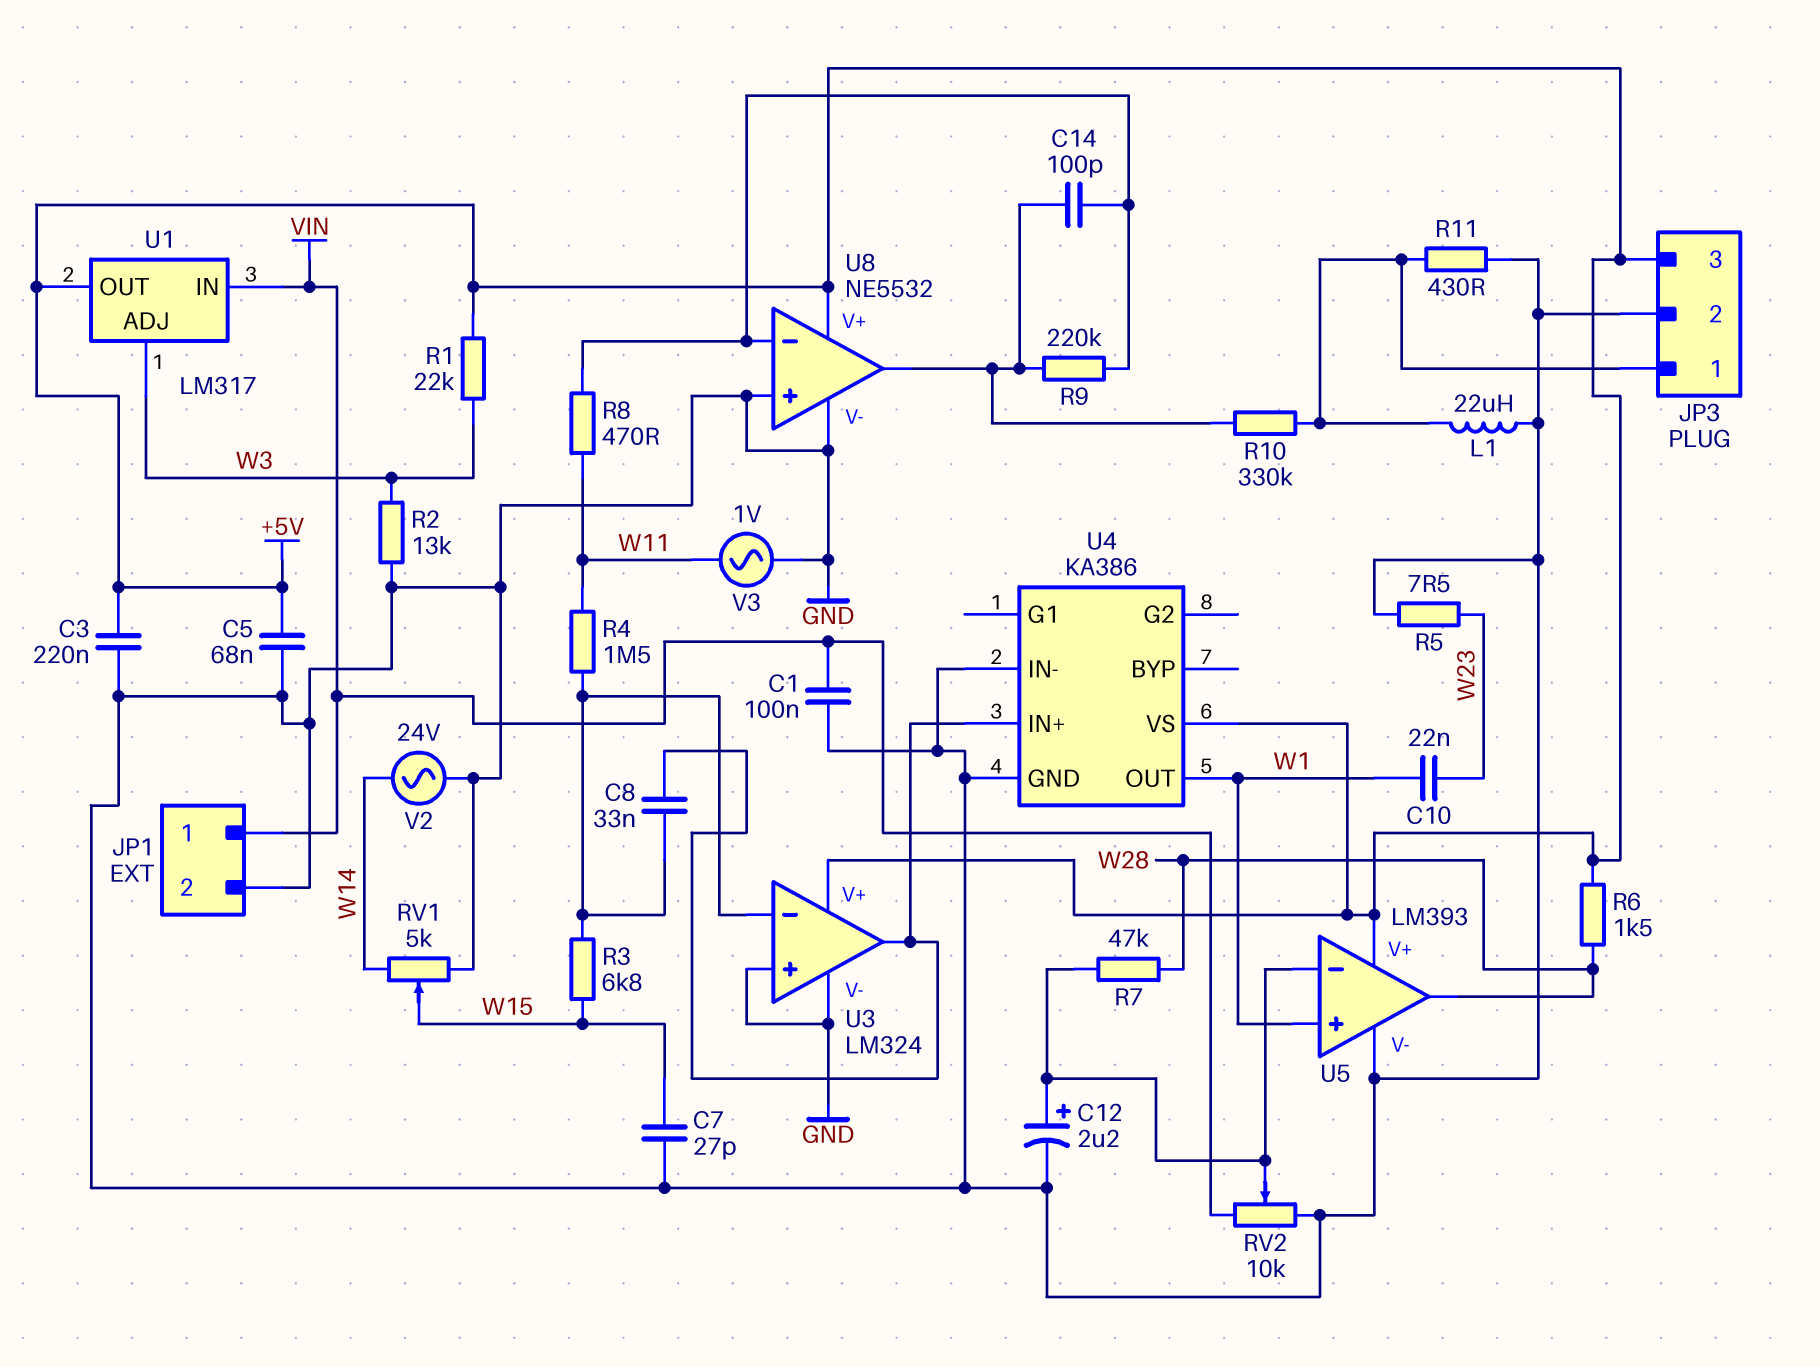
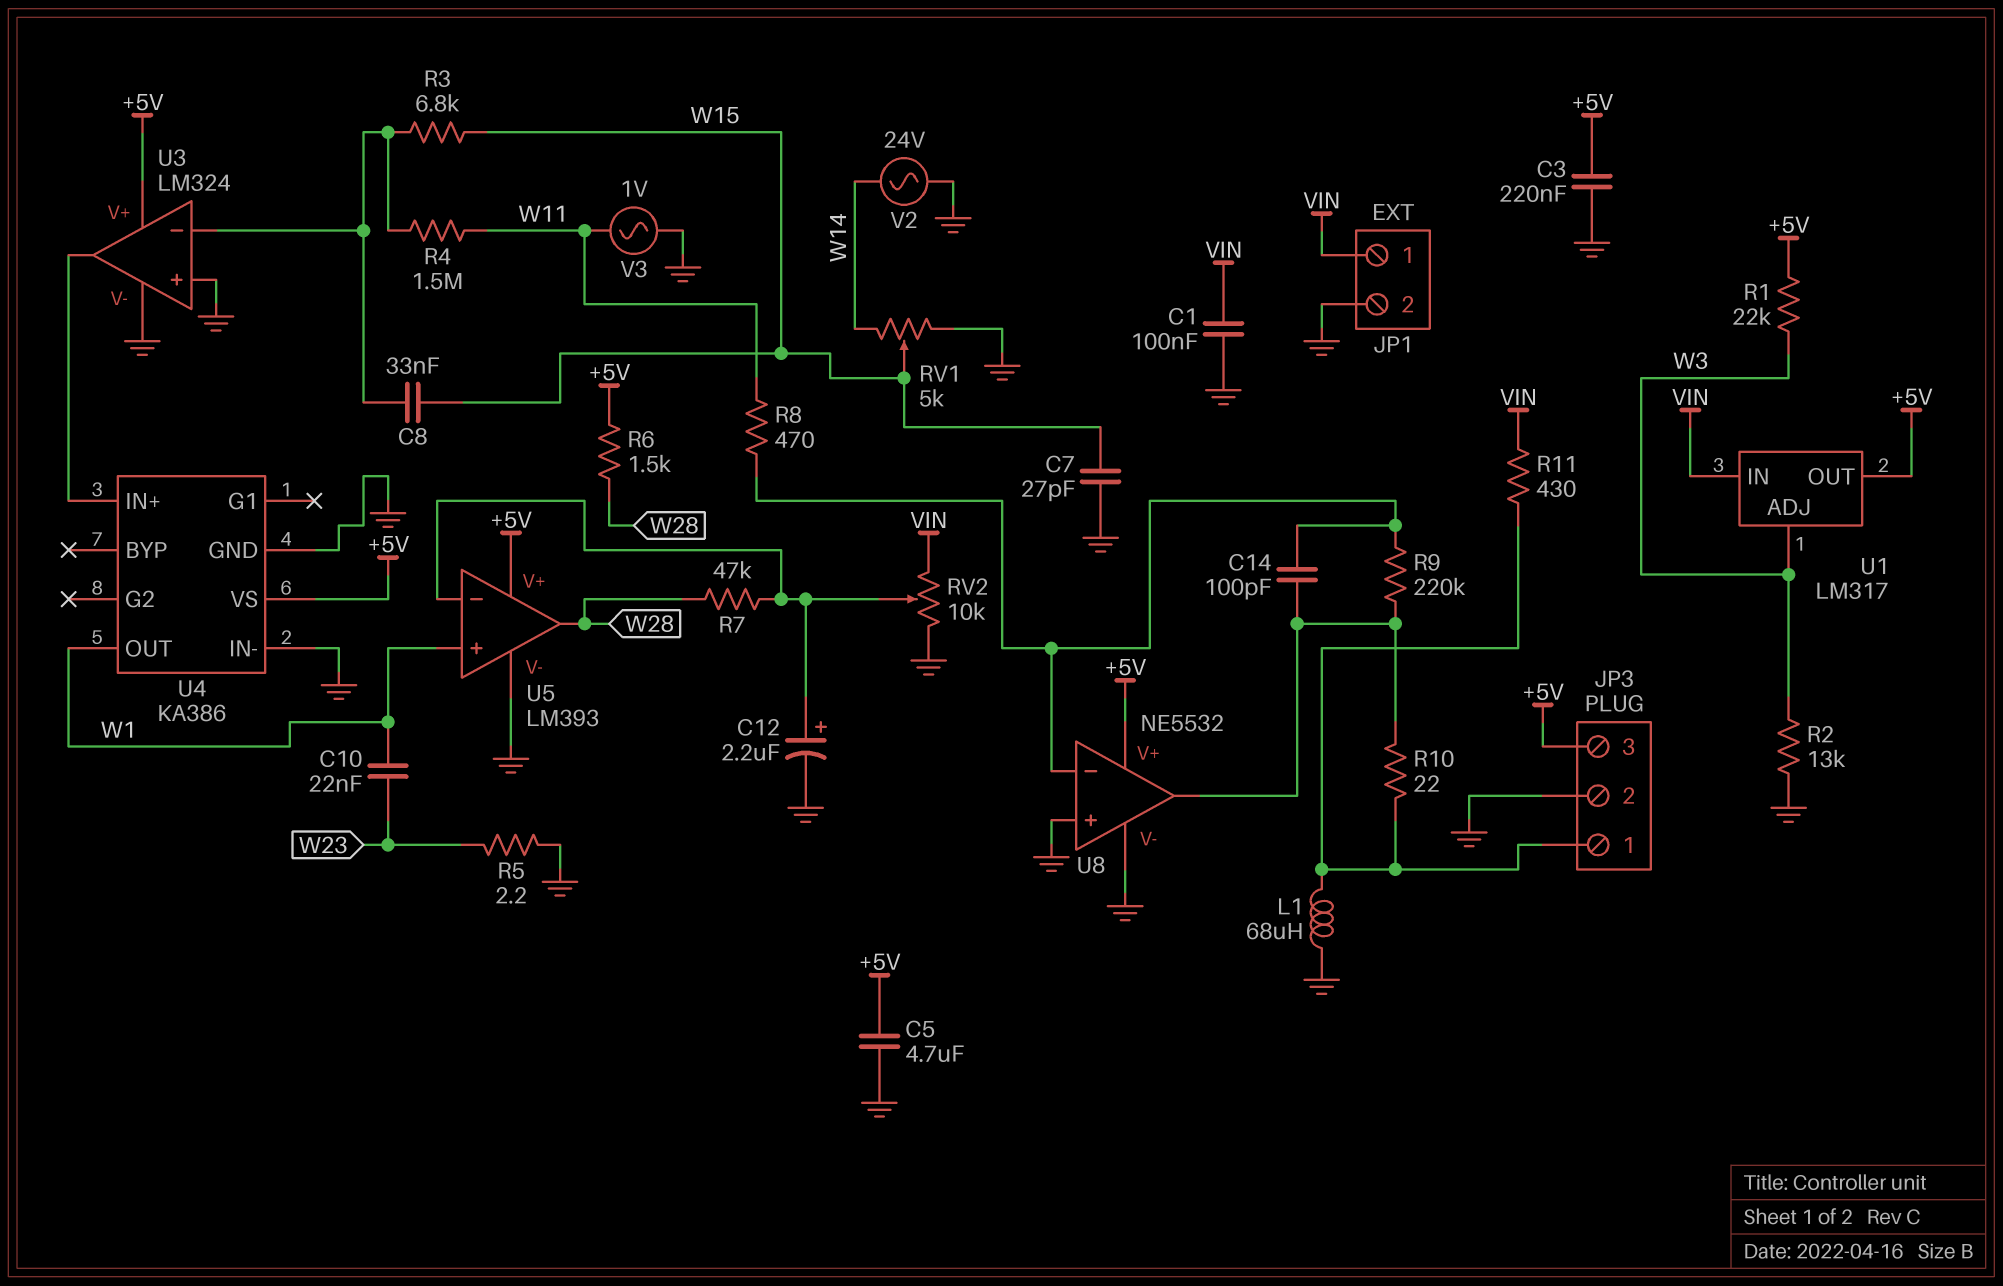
C5: 68nF (+5V, GND) -> 4.7uF (+5V, GND)
C8: 33nF (U3/in-, U3/out) -> 33nF (U3/in-, W15)
L1: 22uH (GND, JP3/1) -> 68uH (GND, JP3/1)
R5: 7.5 (GND, W23) -> 2.2 (GND, W23)
R10: 330k (JP3/1, U8/out) -> 22 (JP3/1, U8/out)
R11: 430 (GND, JP3/1) -> 430 (JP3/1, VIN)

